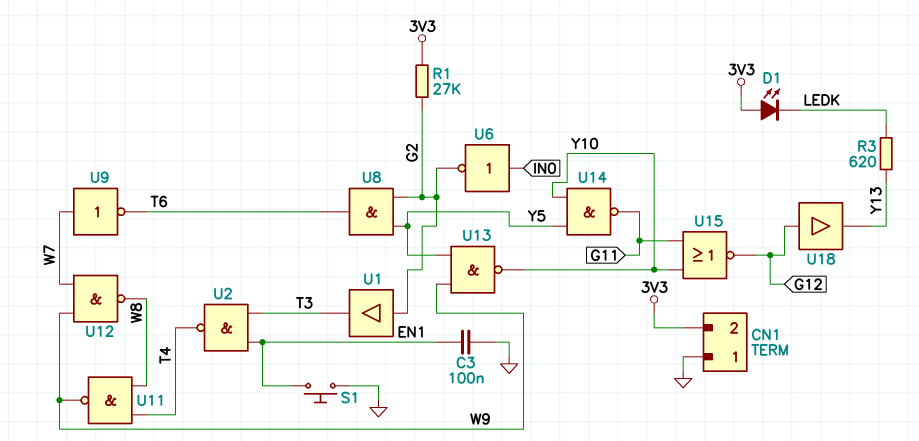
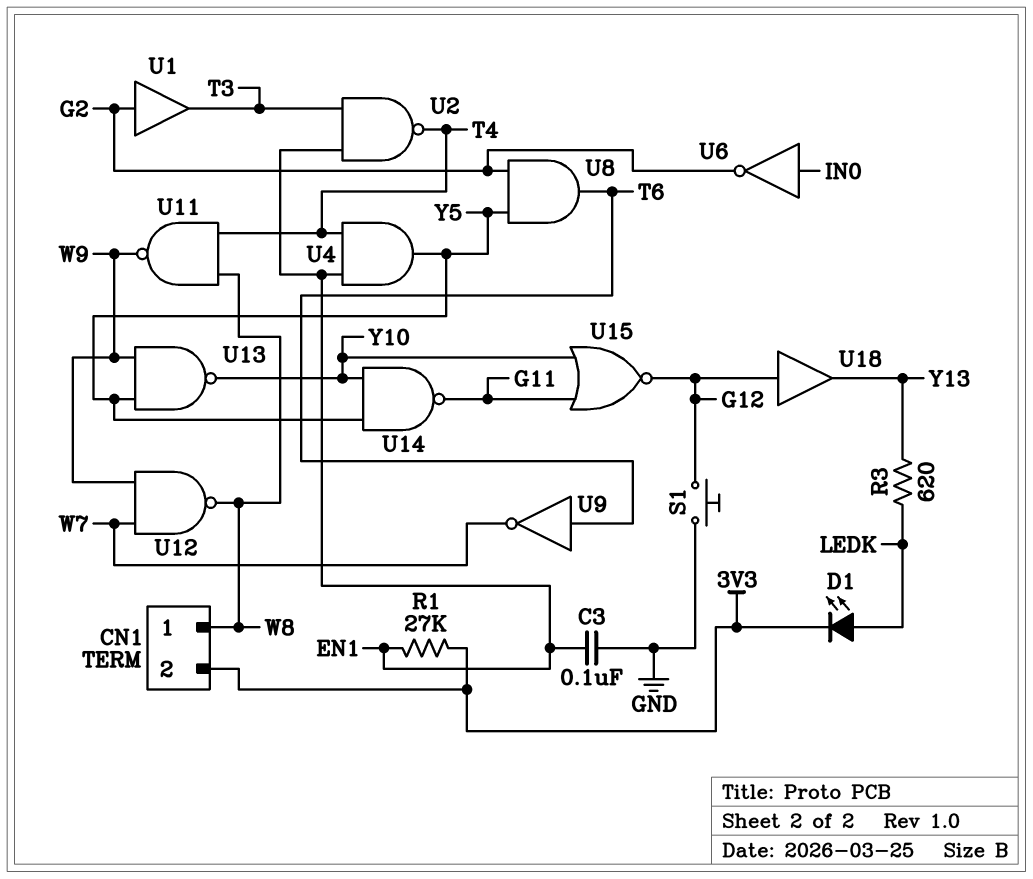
CN1 pin 1: GND -> W8
D1: LED (A 3V3, K LEDK) -> LED (A LEDK, K 3V3)
R1: 27k (3V3, G2) -> 27k (3V3, EN1)
S1: button (EN1, GND) -> button (G12, GND)
U4: none -> AND (in EN1, in T4, out Y5)
U9: NOT (in W7, out T6) -> NOT (in T6, out W7)

